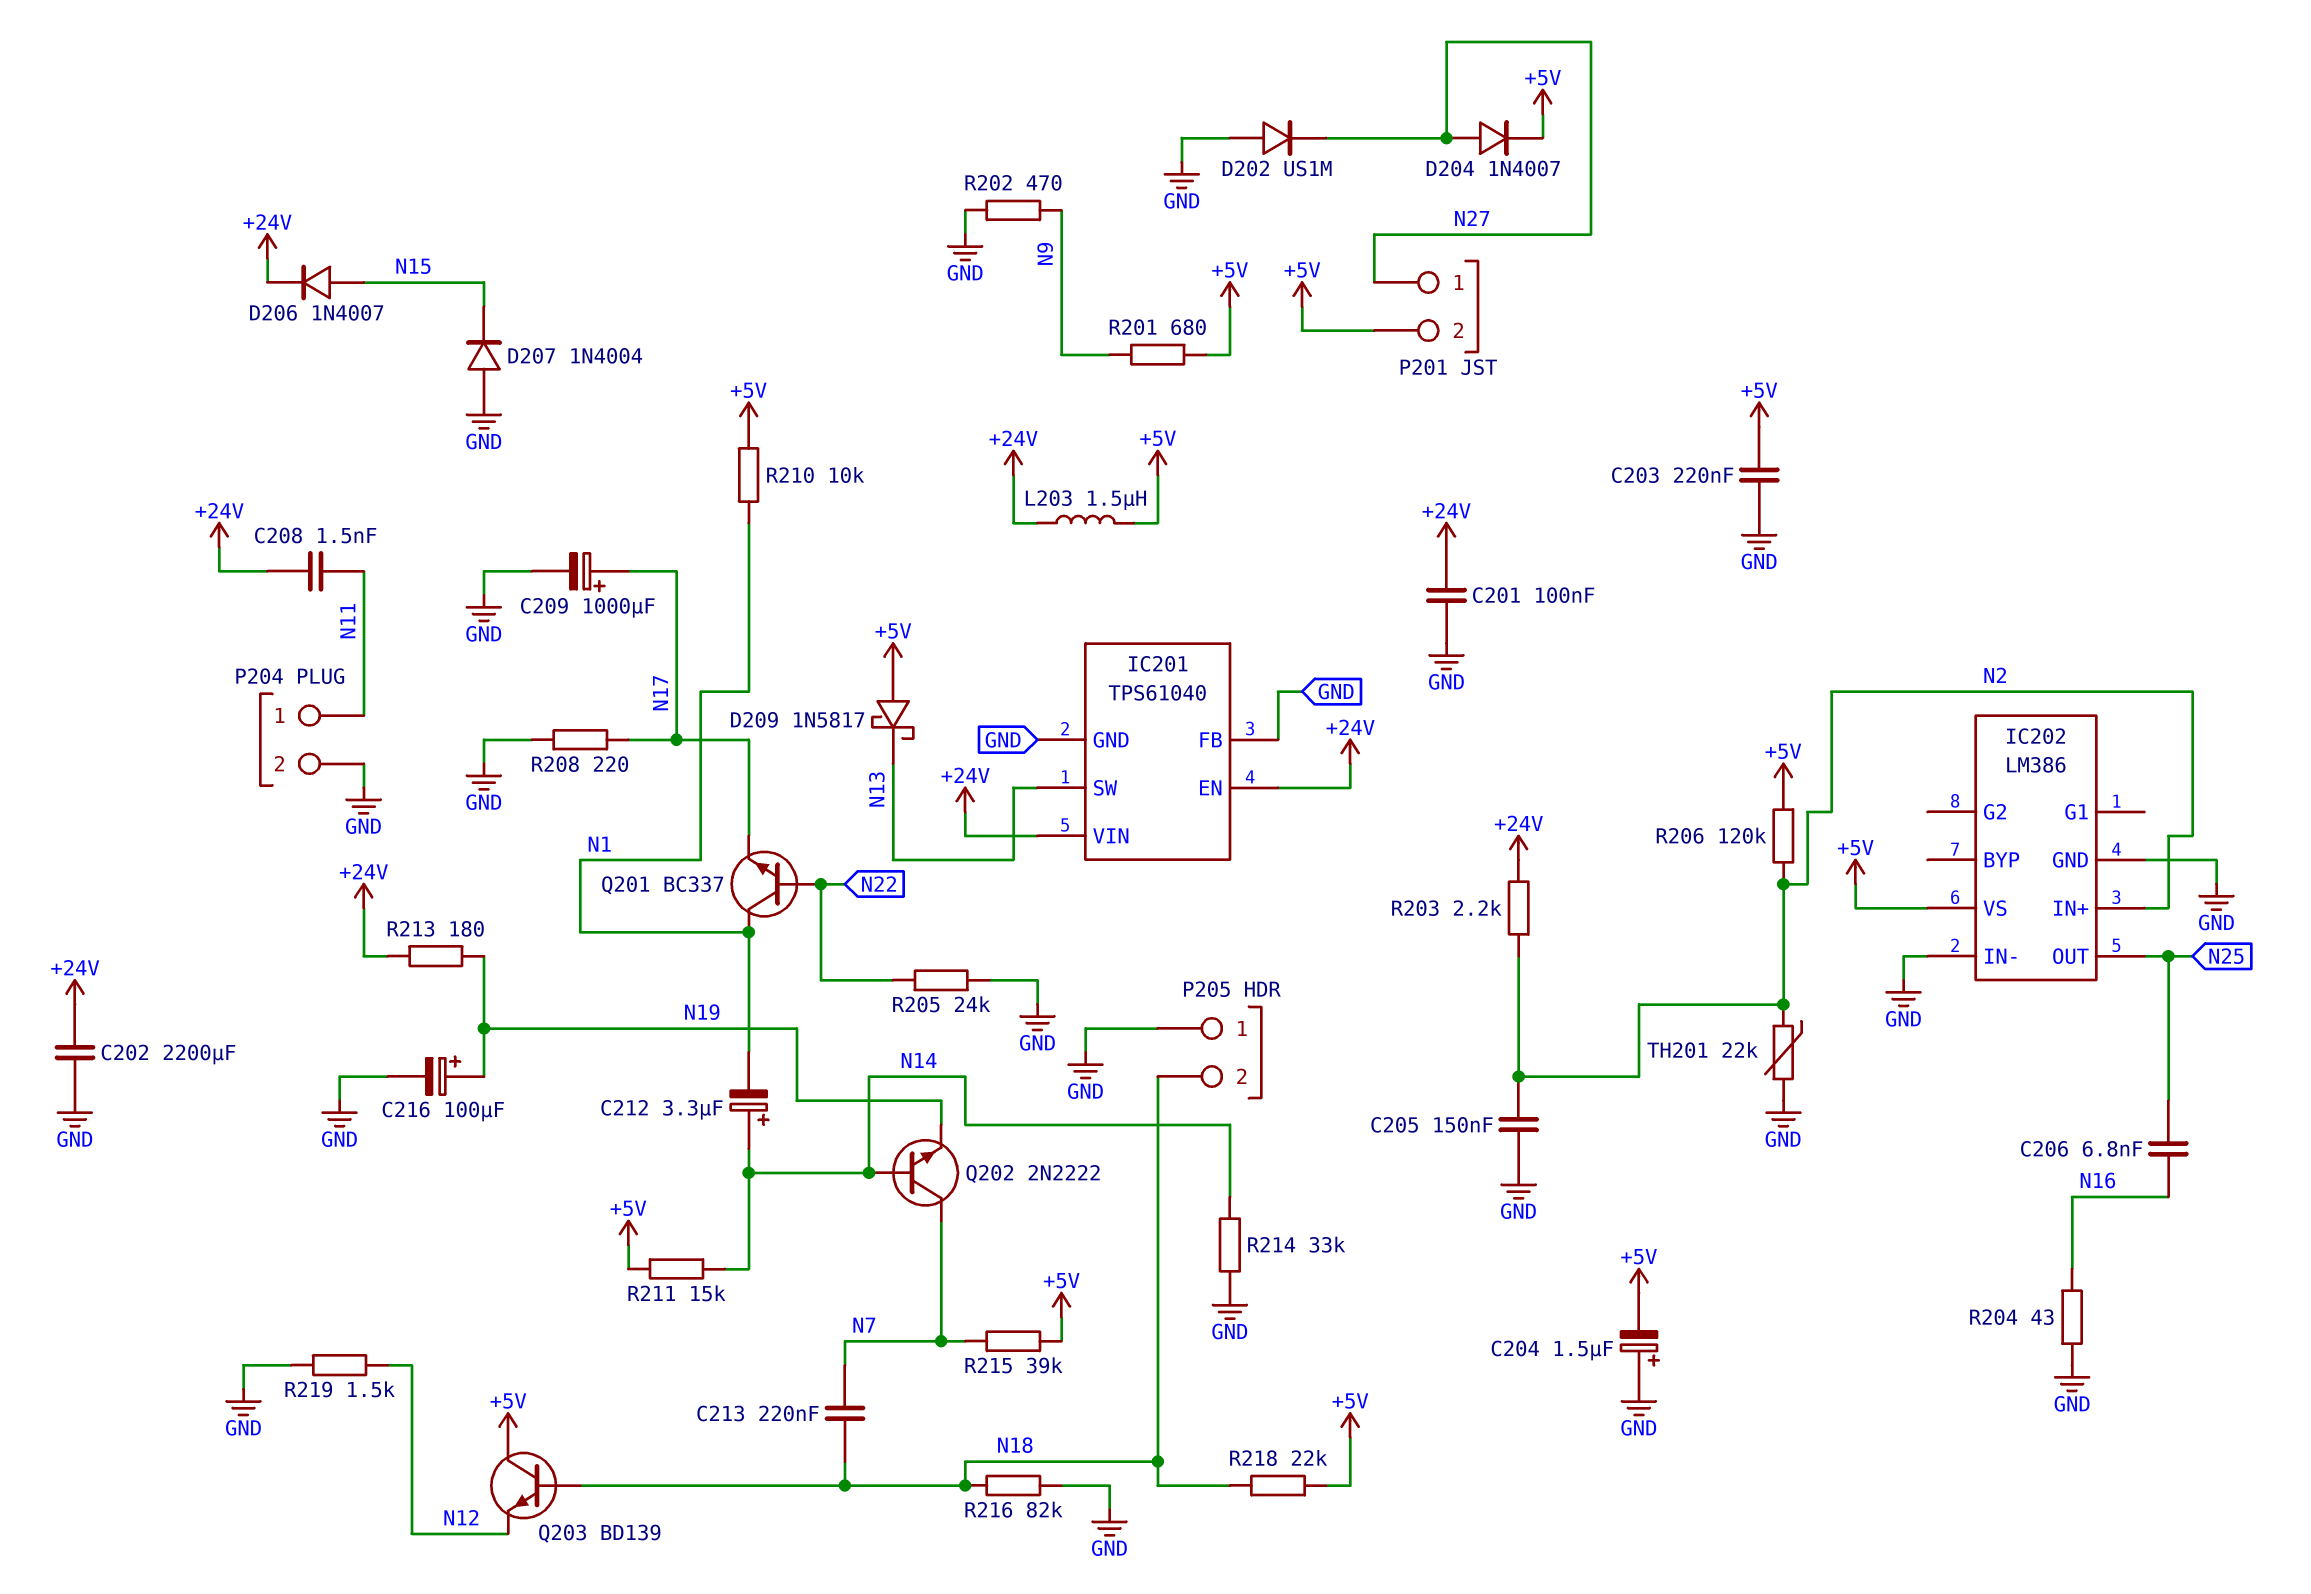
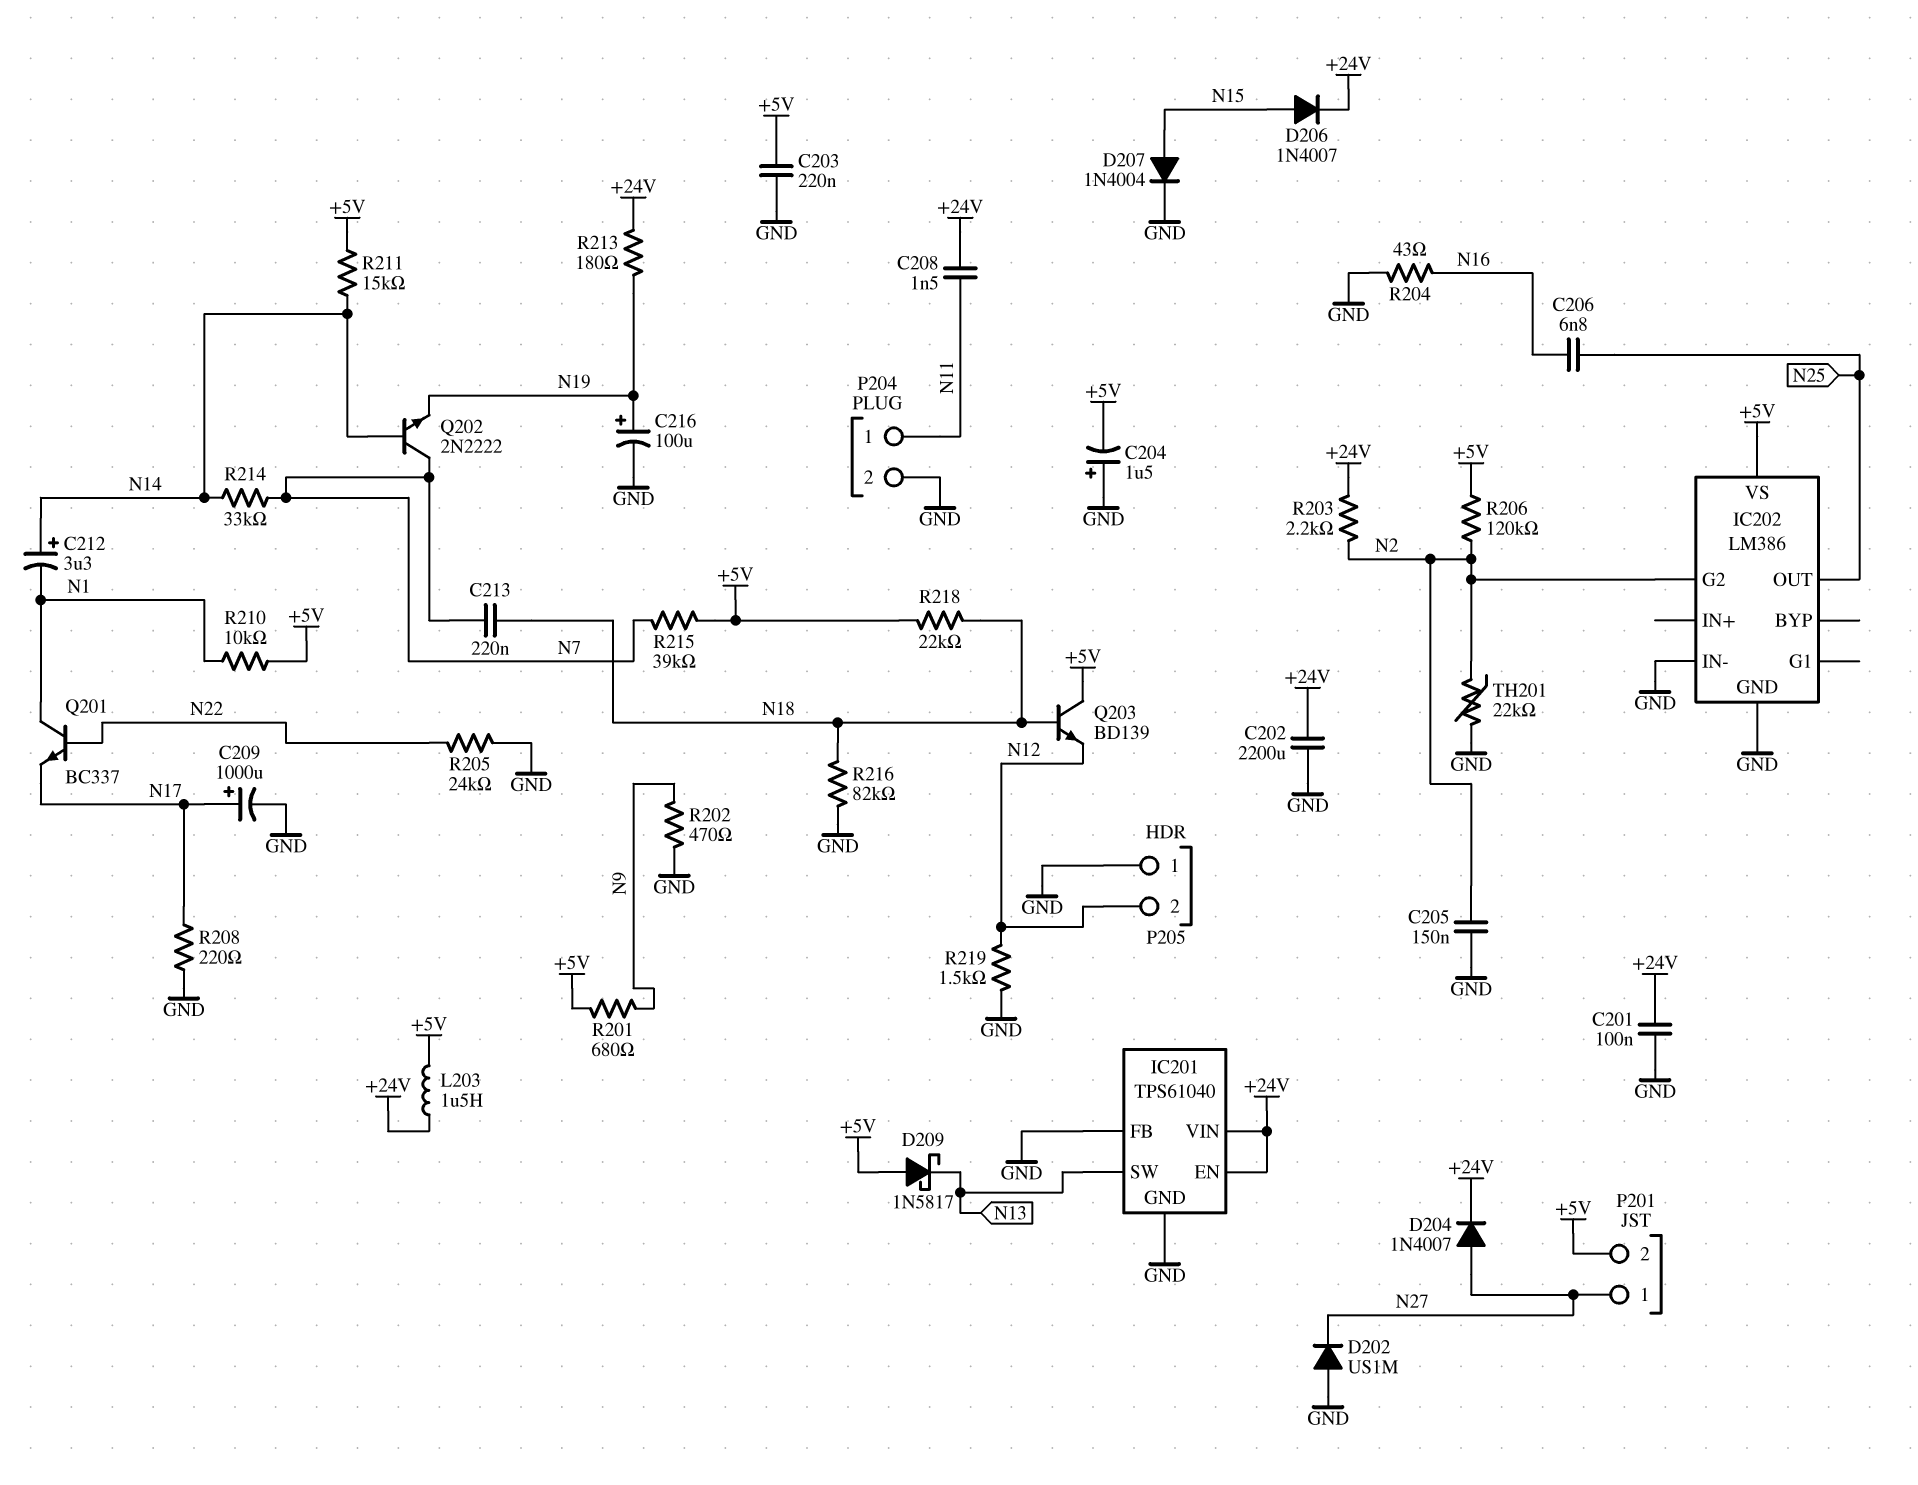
D204: diode 1N4007 (A N27, K +5V) -> diode 1N4007 (A N27, K +24V)
D207: diode 1N4004 (A GND, K N15) -> diode 1N4004 (A N15, K GND)
IC202 pin G2: none -> N2
IC202 pin IN+: N2 -> none
P205 pin 2: N18 -> N12
R214: 33k (GND, N14) -> 33k (N7, N14)

